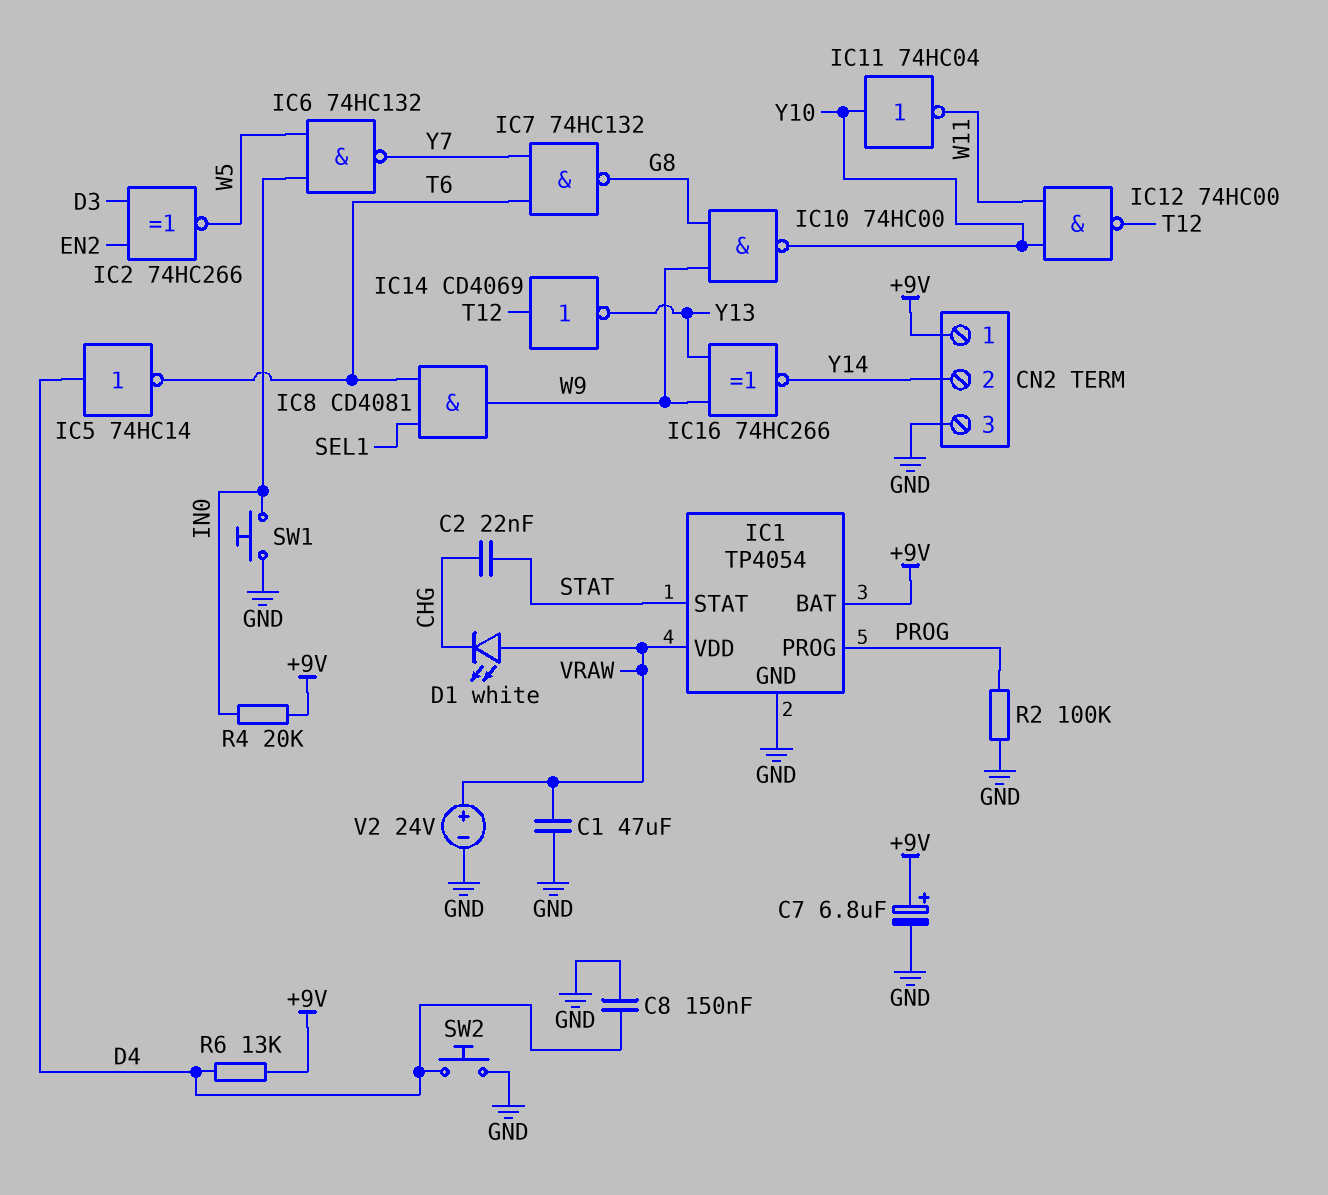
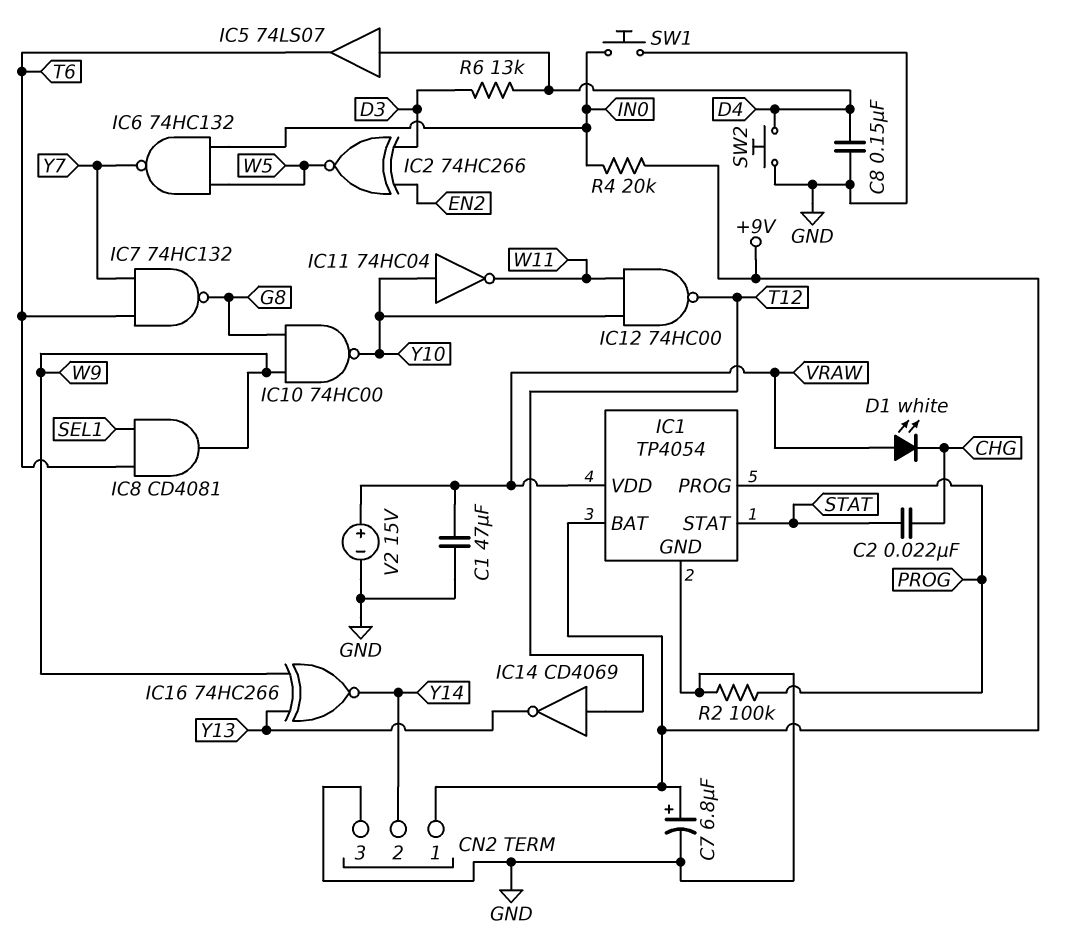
IC5: NOT 74HC14 (in D4, out T6) -> buffer 74LS07 (in D4, out T6)
R6: 13k (+9V, D4) -> 13k (D3, D4)
V2: 24V (plus VRAW, minus GND) -> 15V (plus VRAW, minus GND)

